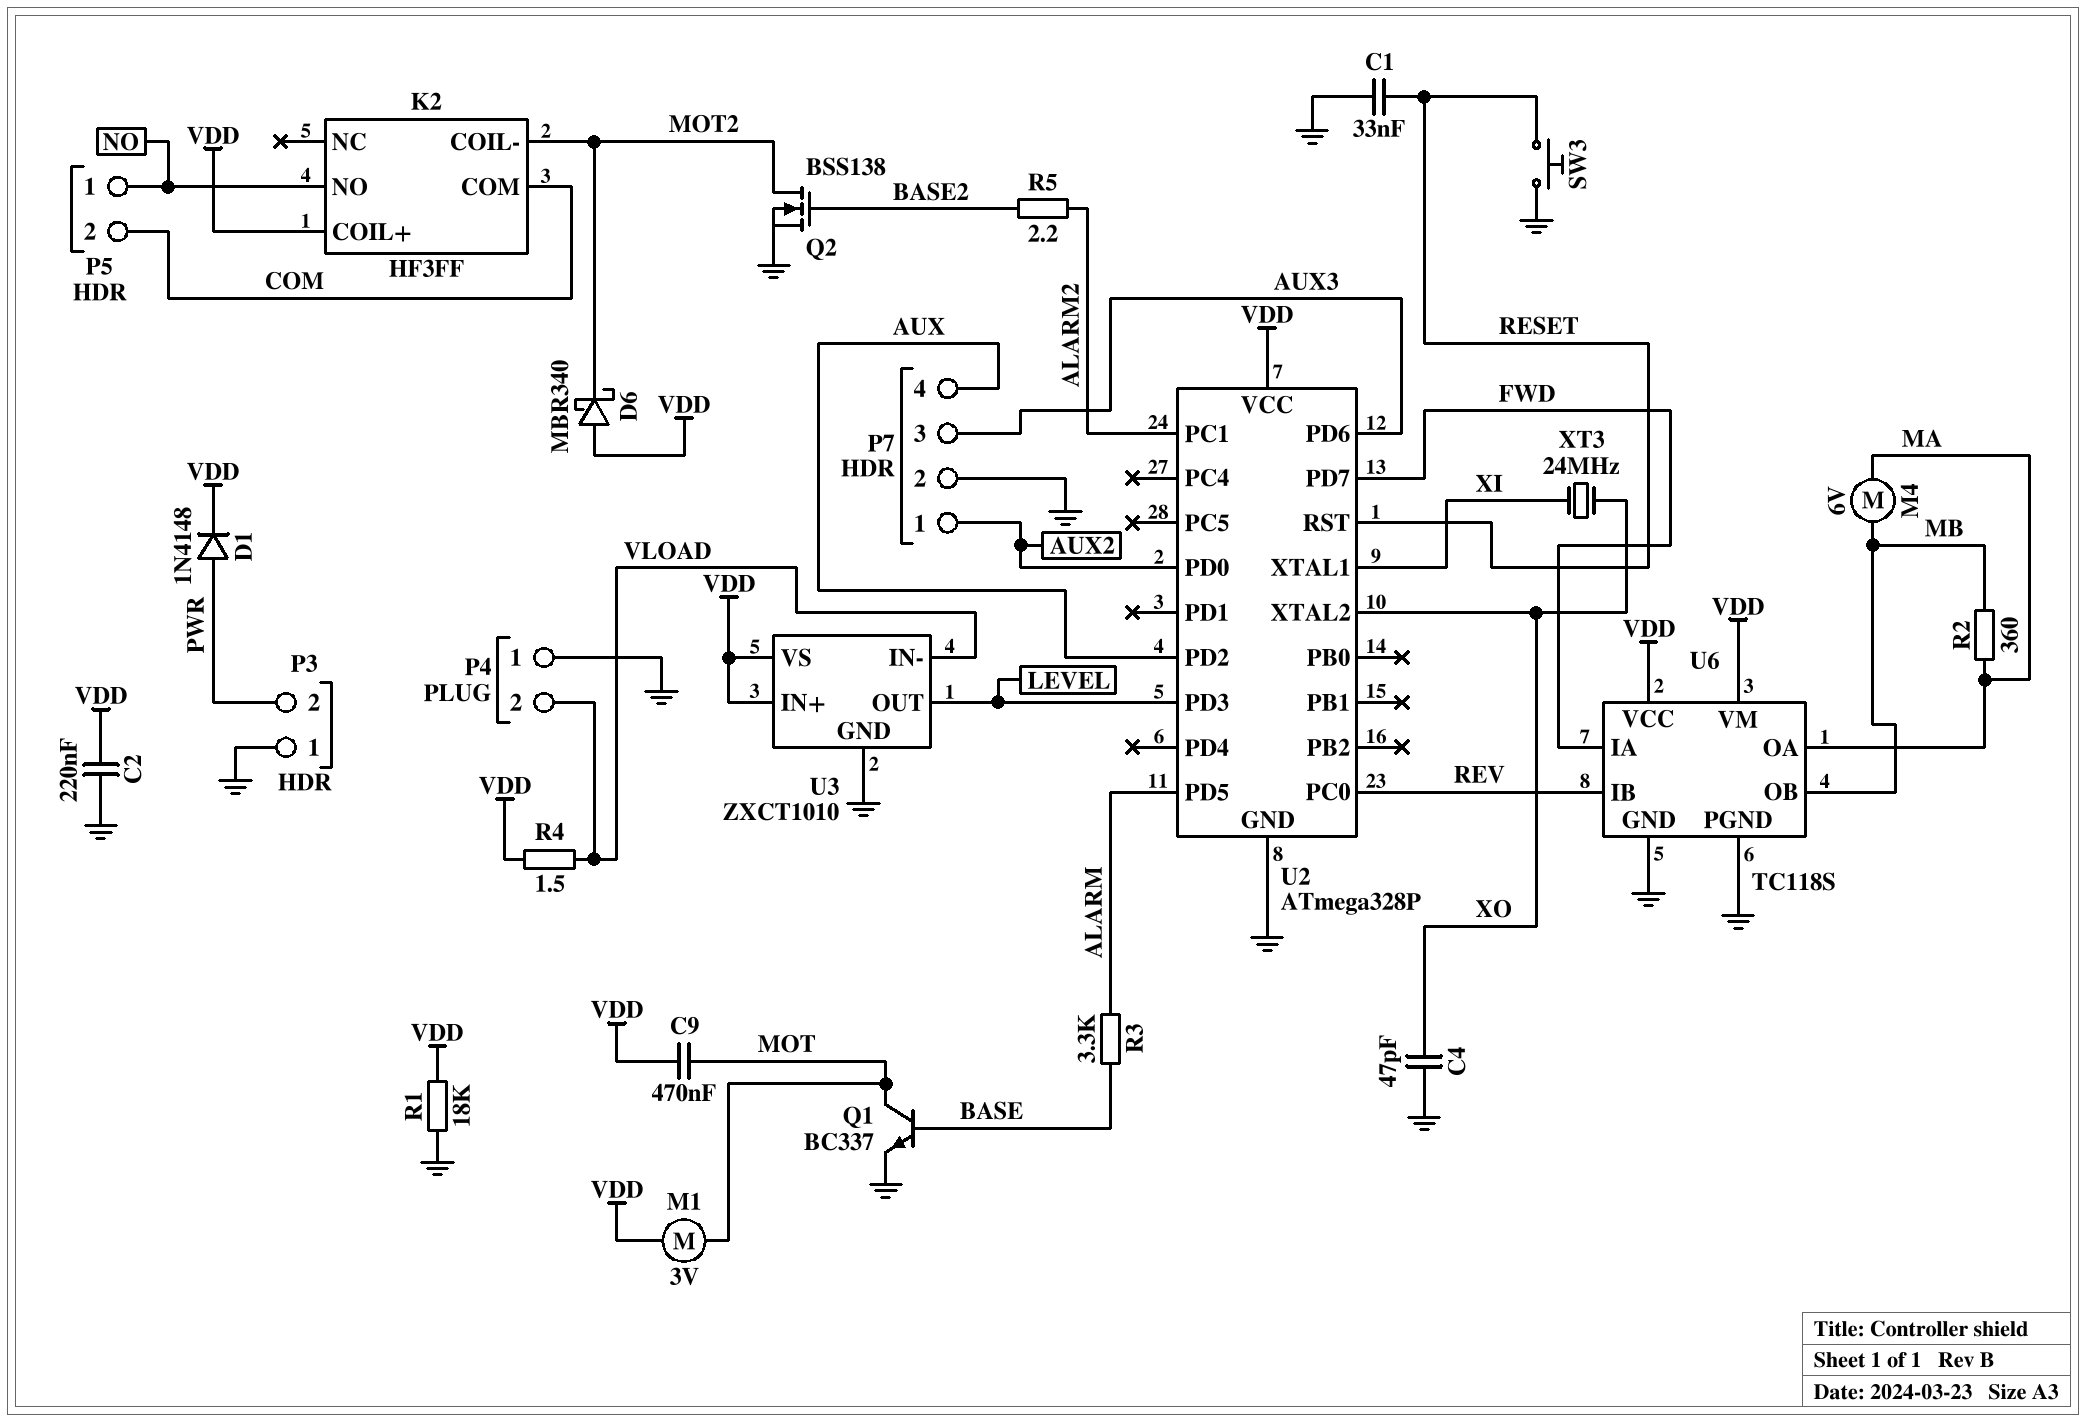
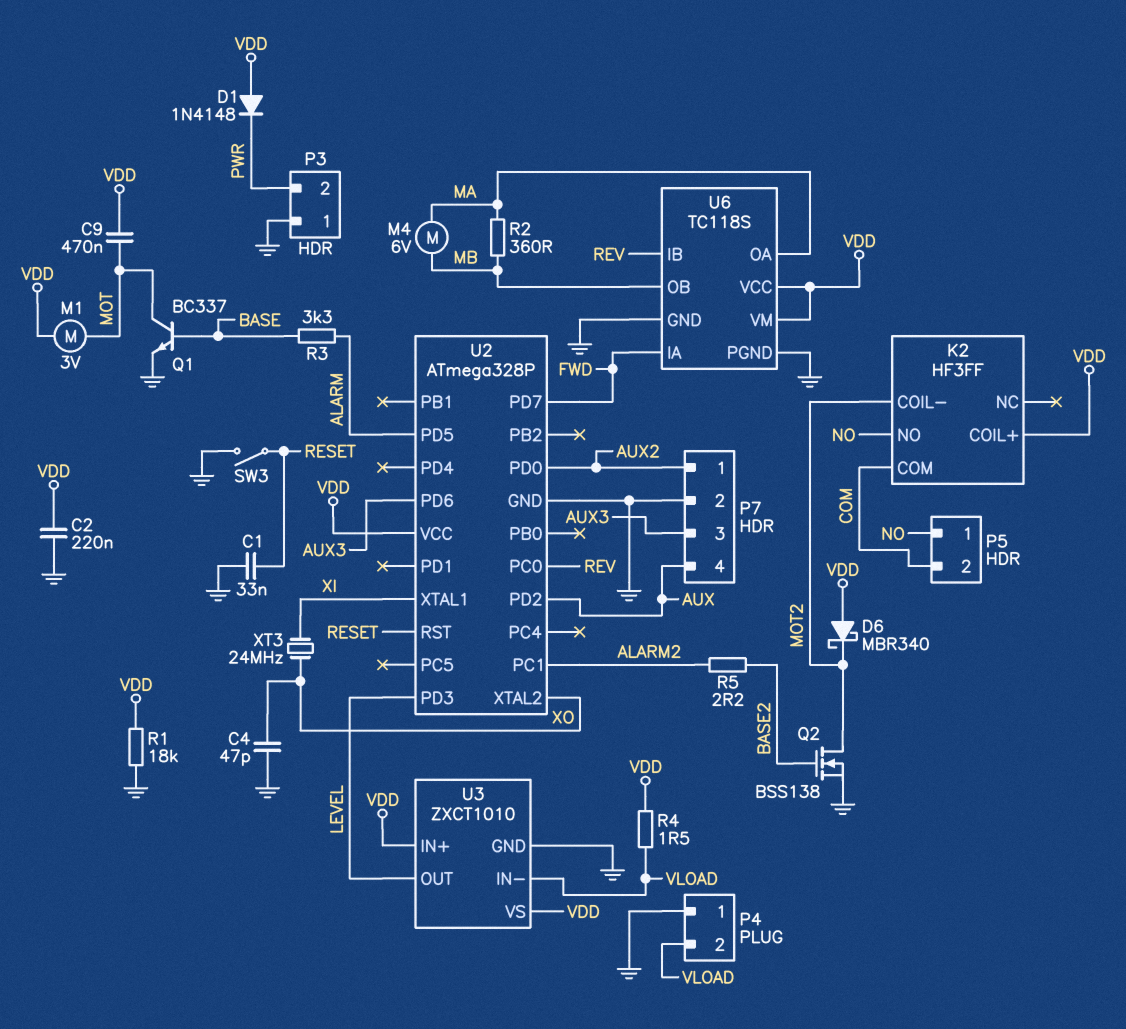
D1: diode 1N4148 (A PWR, K VDD) -> diode 1N4148 (A VDD, K PWR)
SW3: button (GND, RESET) -> switch (GND, RESET)

